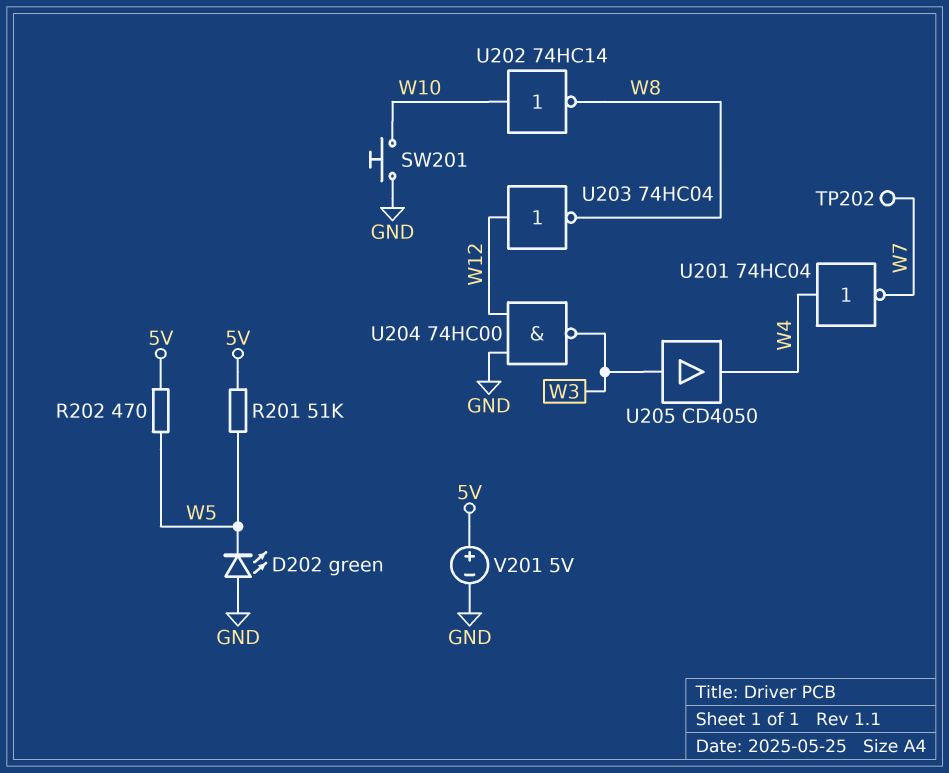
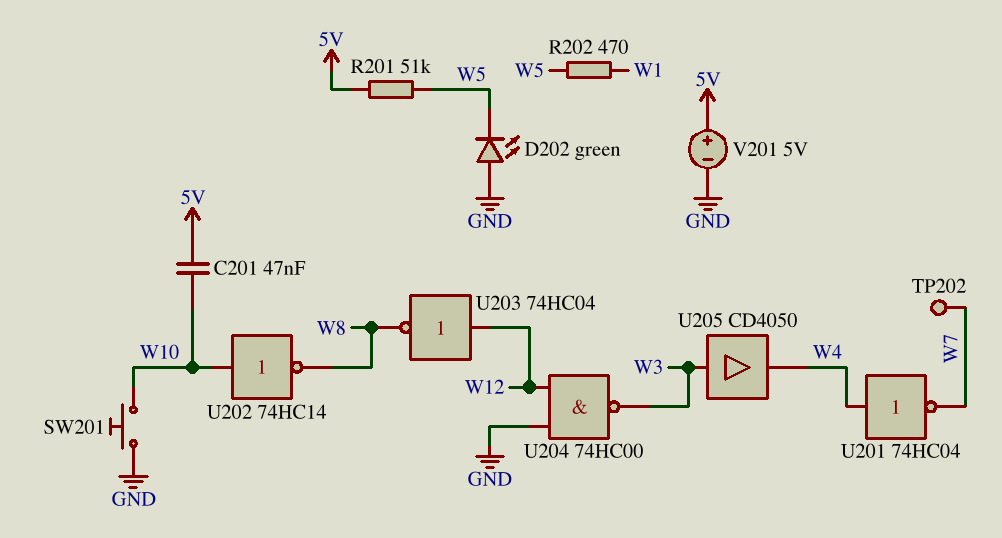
C201: none -> 47nF (5V, W10)
R202: 470 (5V, W5) -> 470 (W1, W5)

